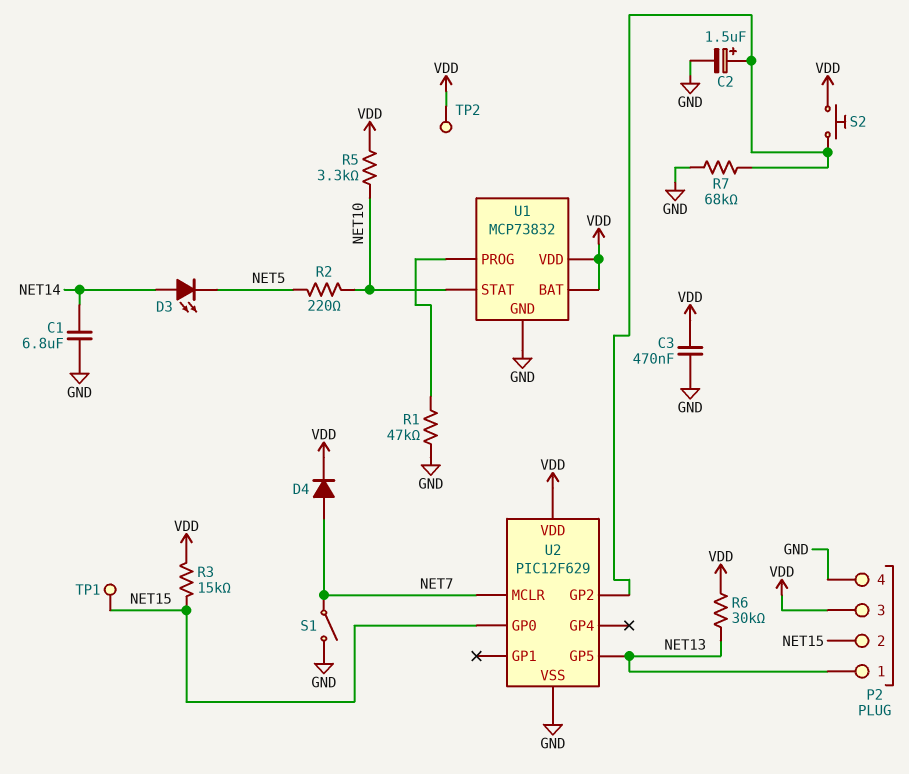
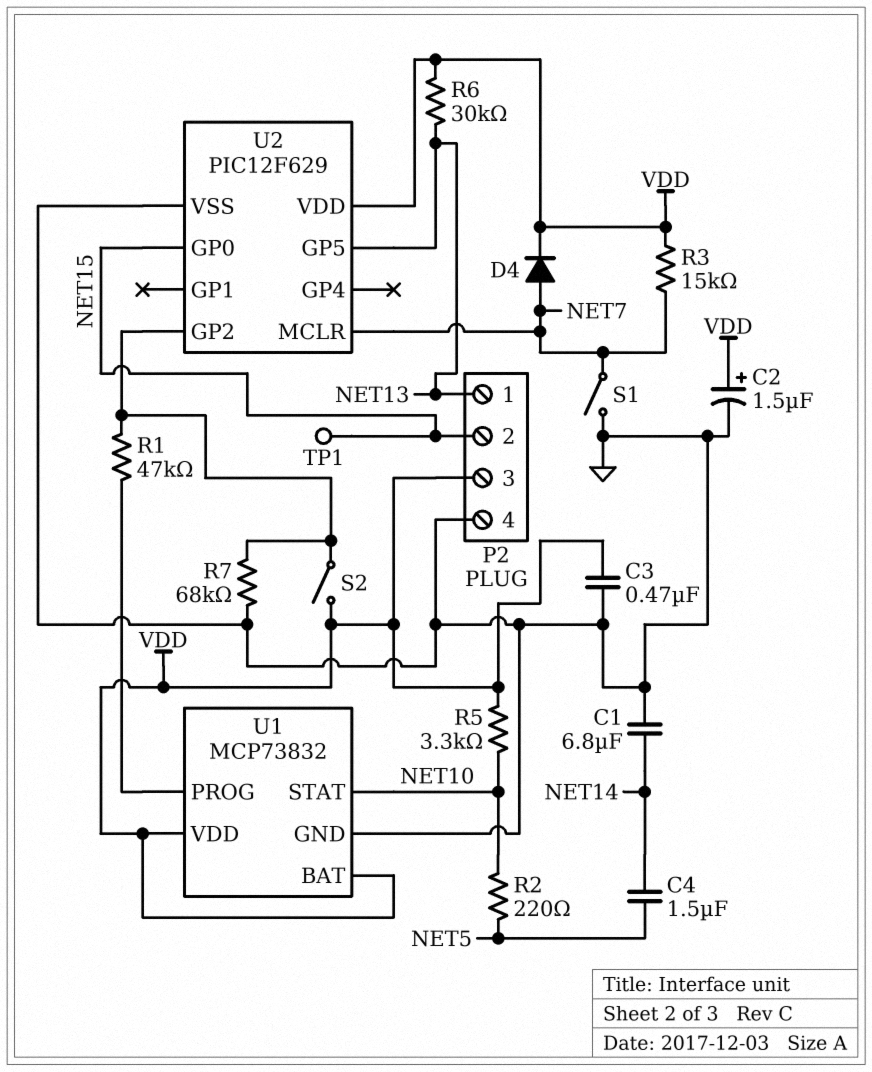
C2: 1.5uF (plus U2/GP2, minus GND) -> 1.5uF (plus VDD, minus GND)
C4: none -> 1.5uF (NET5, NET14)
D3: LED (A NET14, K NET5) -> none
R1: 47k (GND, U1/PROG) -> 47k (U1/PROG, U2/GP2)
R3: 15k (NET15, VDD) -> 15k (NET7, VDD)
S2: button (U2/GP2, VDD) -> switch (U2/GP2, VDD)
TP2: test point (VDD) -> none

